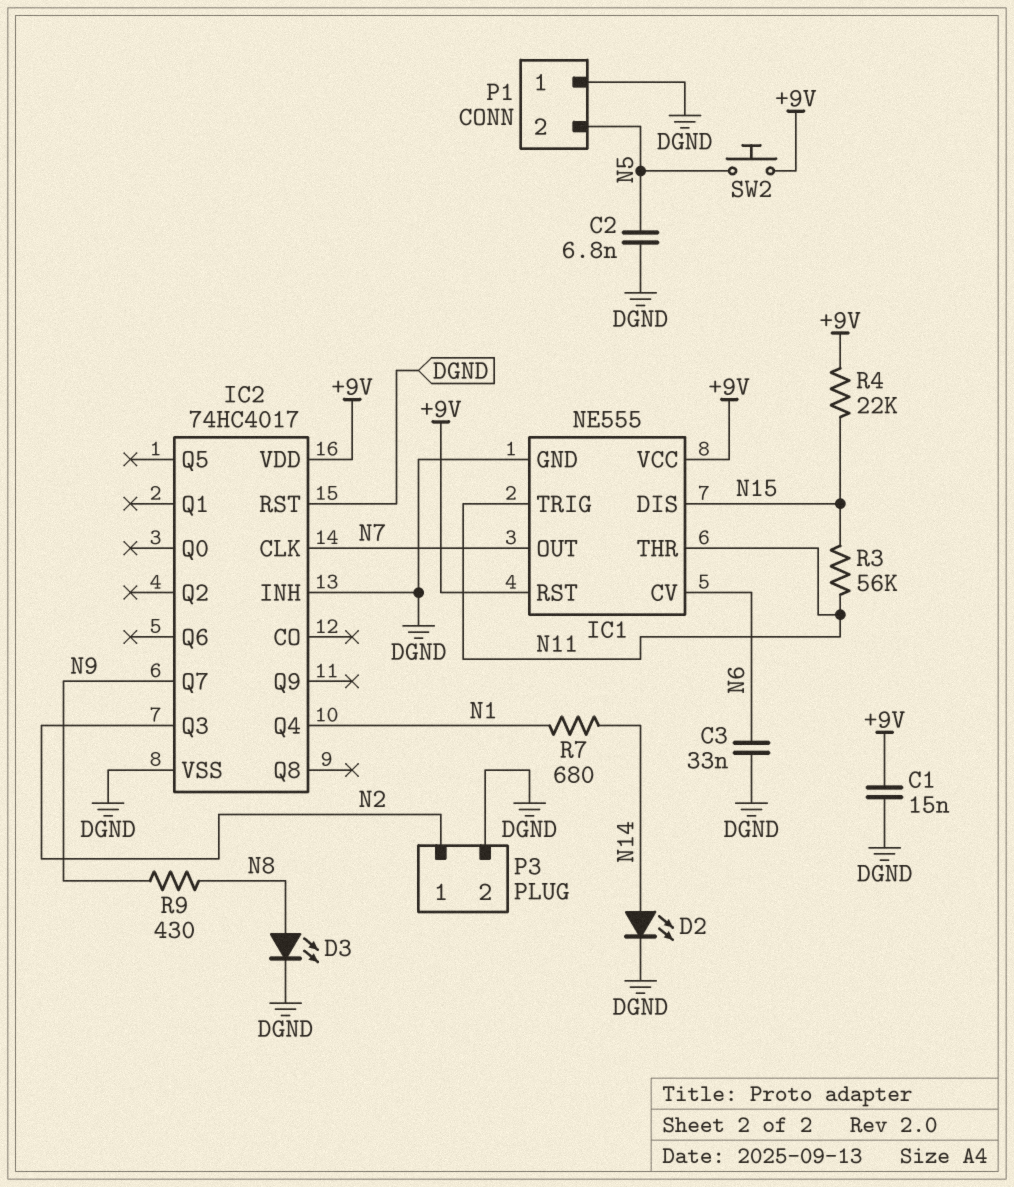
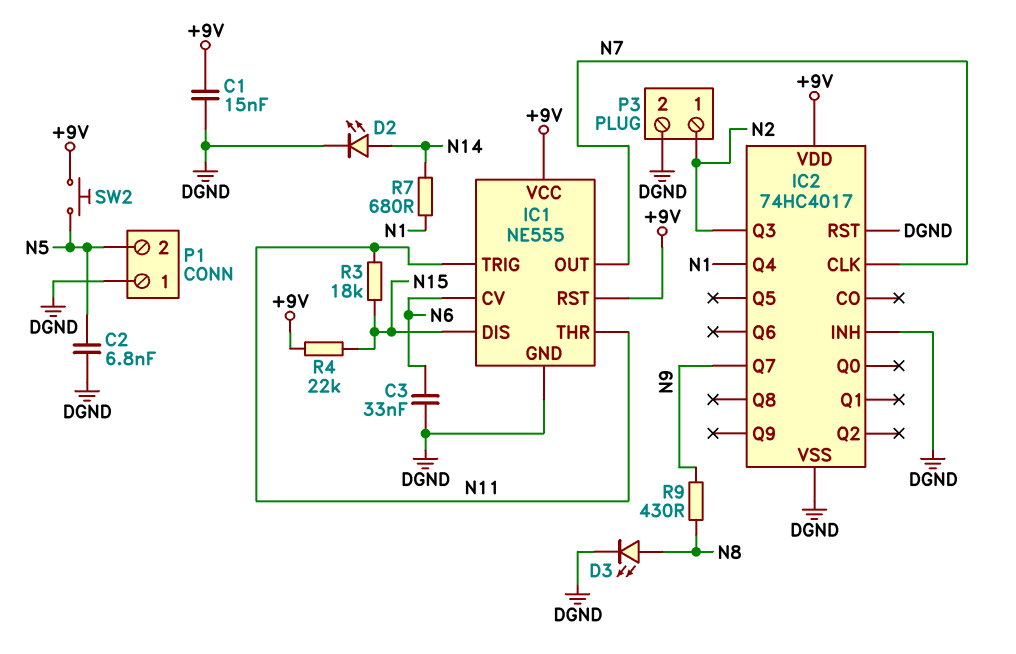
R3: 56k (N11, N15) -> 18k (N11, N15)

